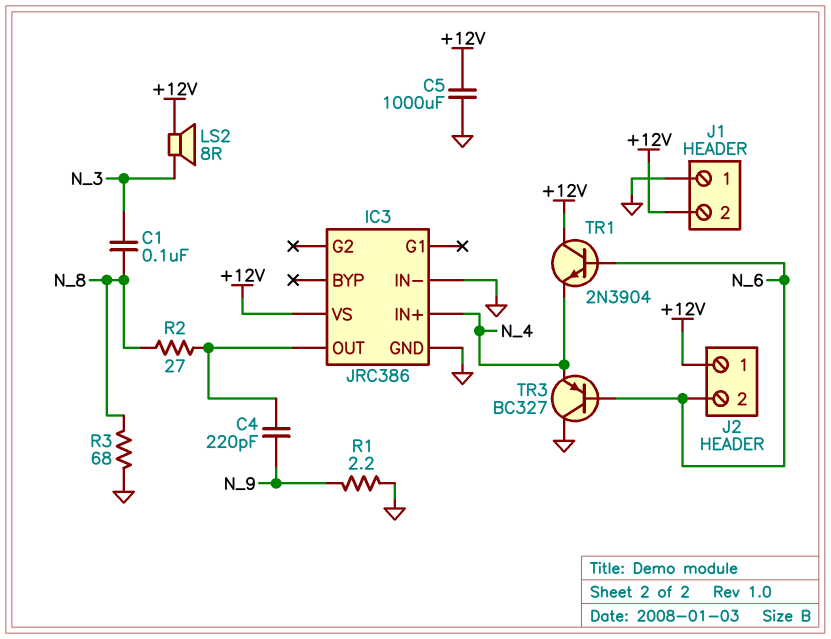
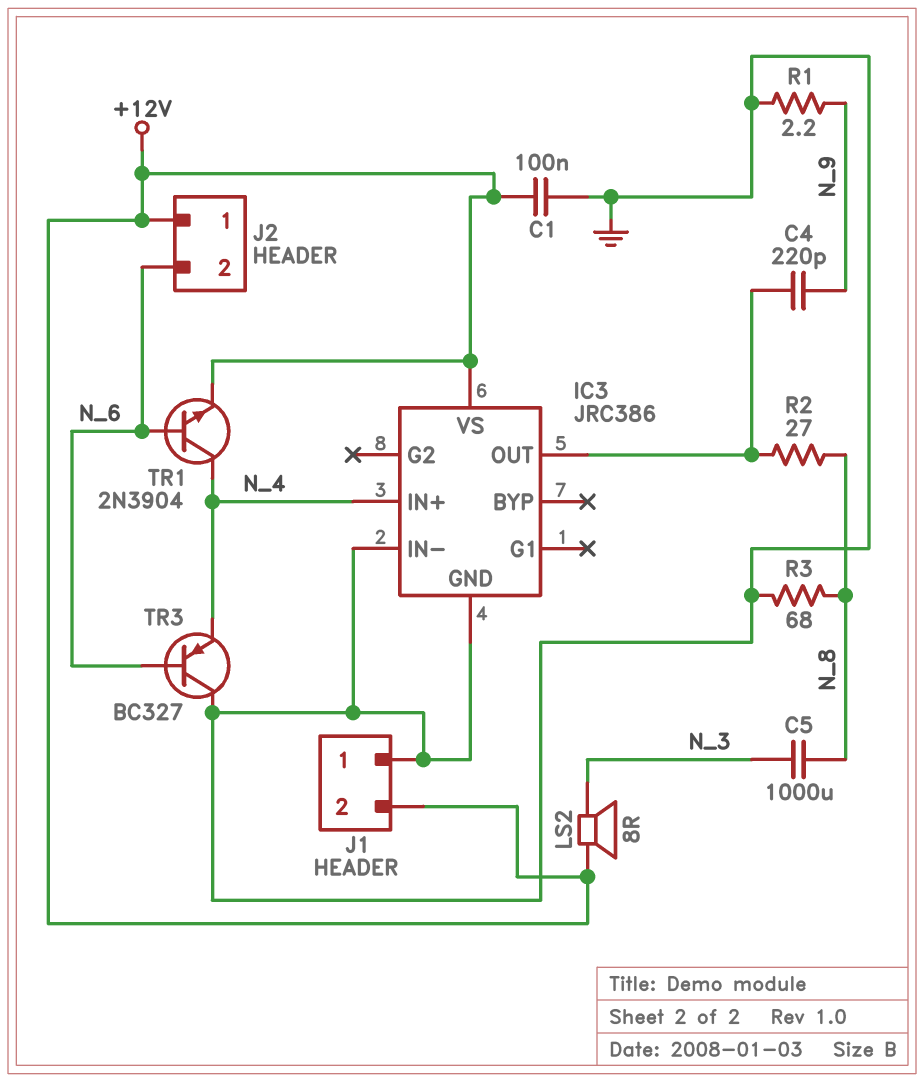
C1: 100nF (N_3, N_8) -> 100nF (+12V, GND)
C5: 1000uF (+12V, GND) -> 1000uF (N_3, N_8)
TR1: NPN 2N3904 (B N_6, C +12V, E N_4) -> NPN 2N3904 (B N_6, C N_4, E +12V)

